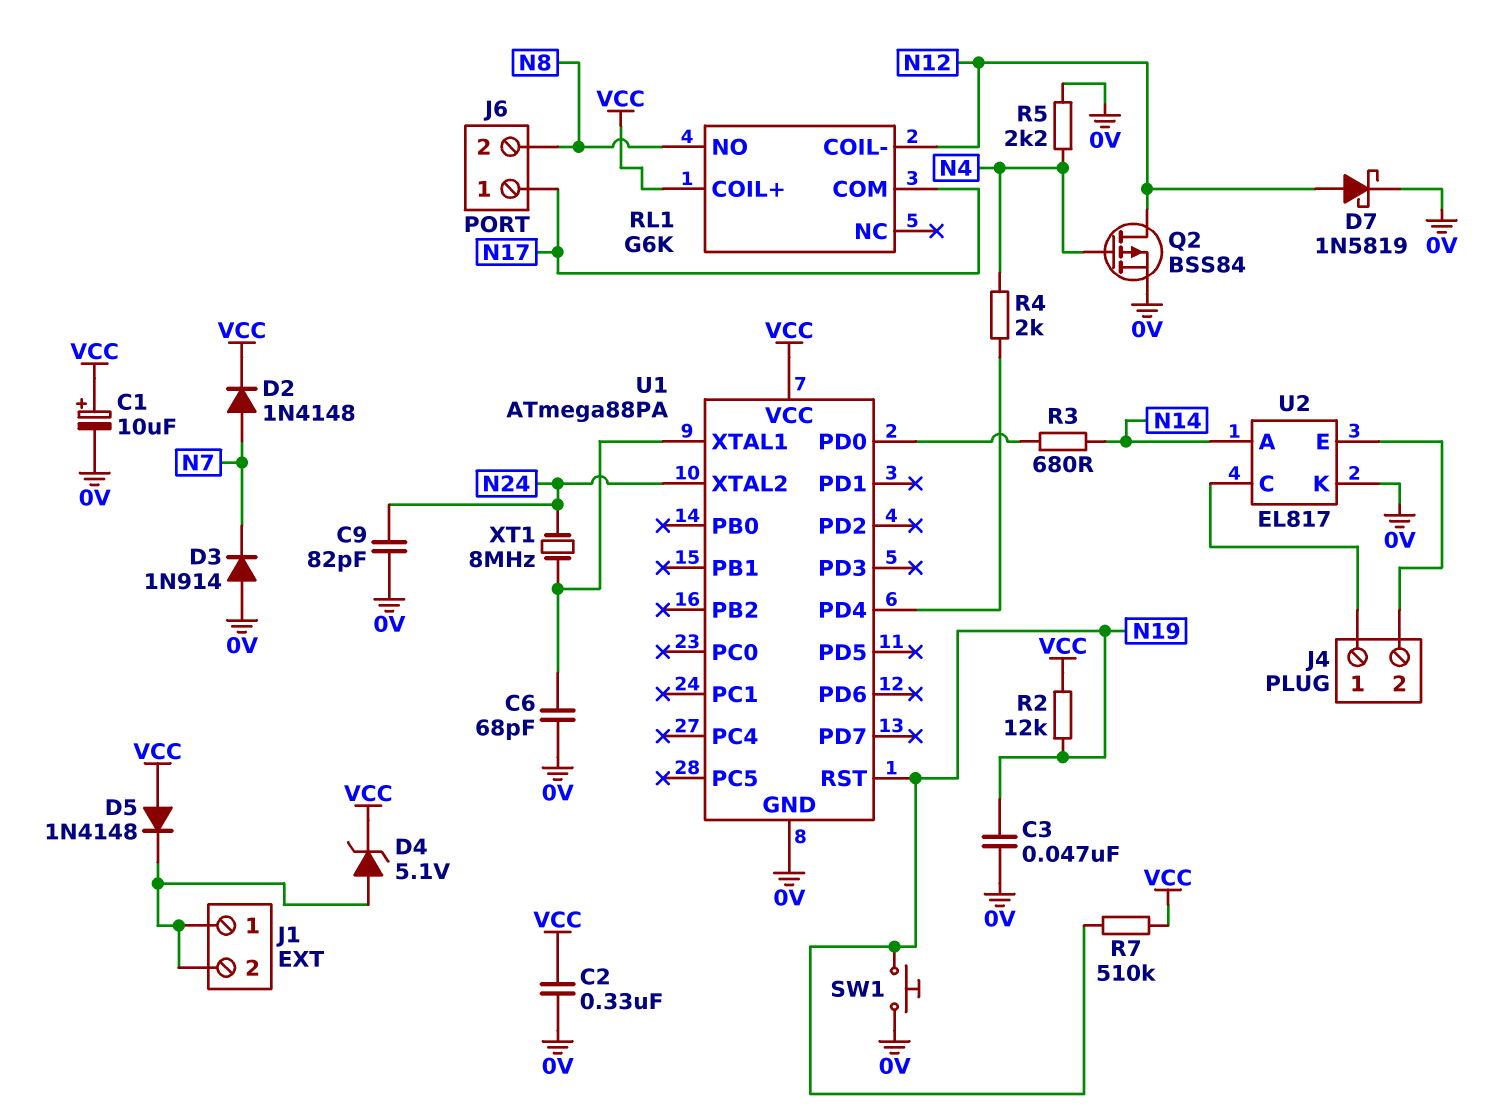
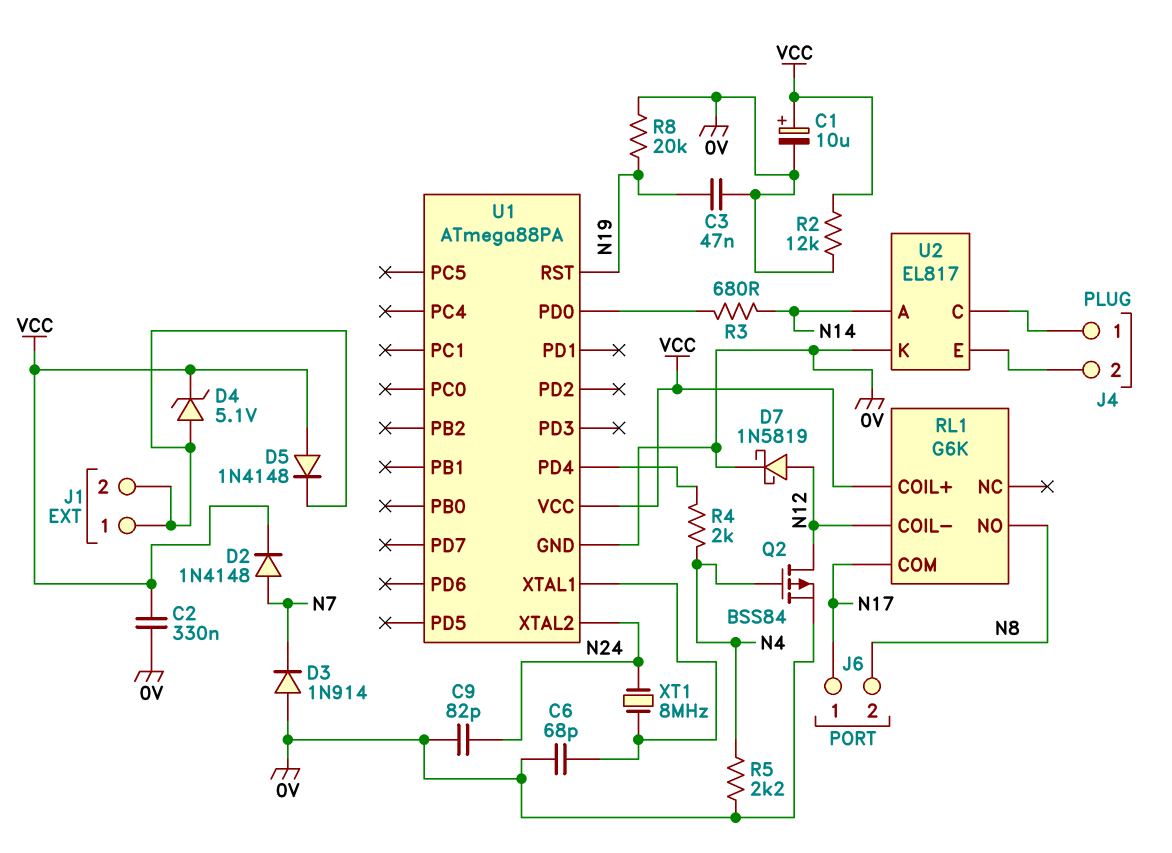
R2: 12k (N19, VCC) -> 12k (0V, VCC)
R7: 510k (N19, VCC) -> none
R8: none -> 20k (0V, N19)
SW1: button (0V, N19) -> none

